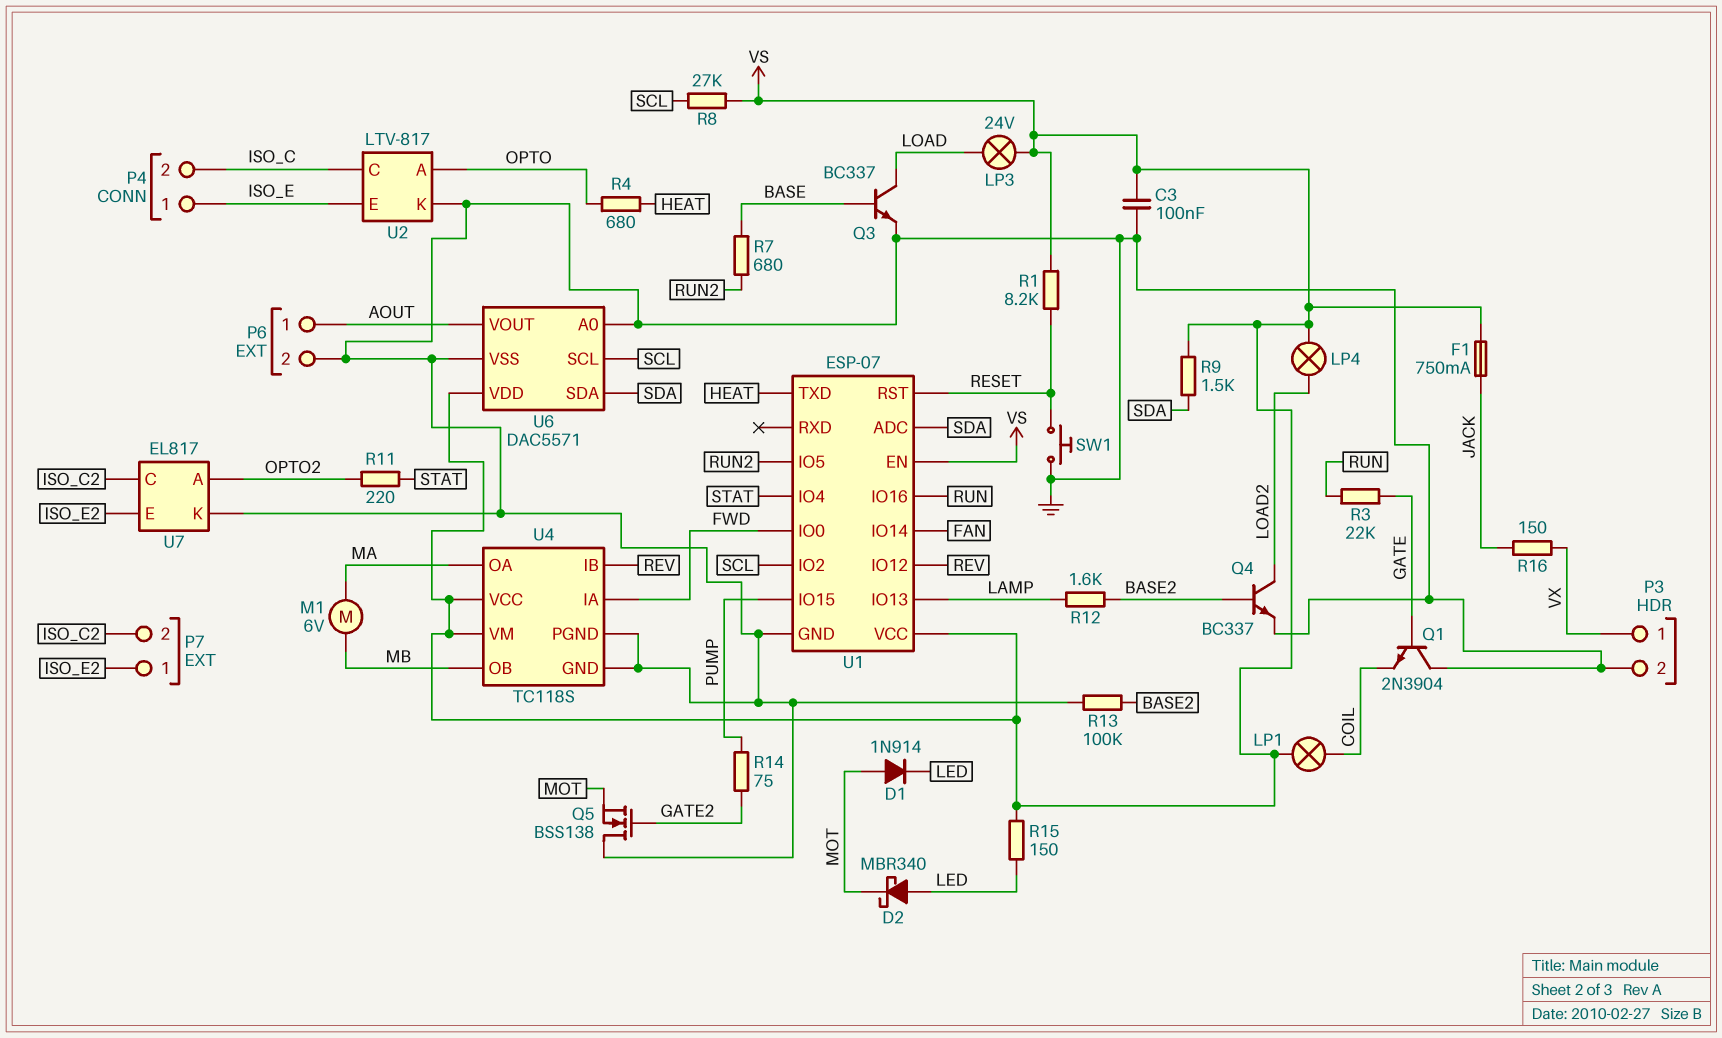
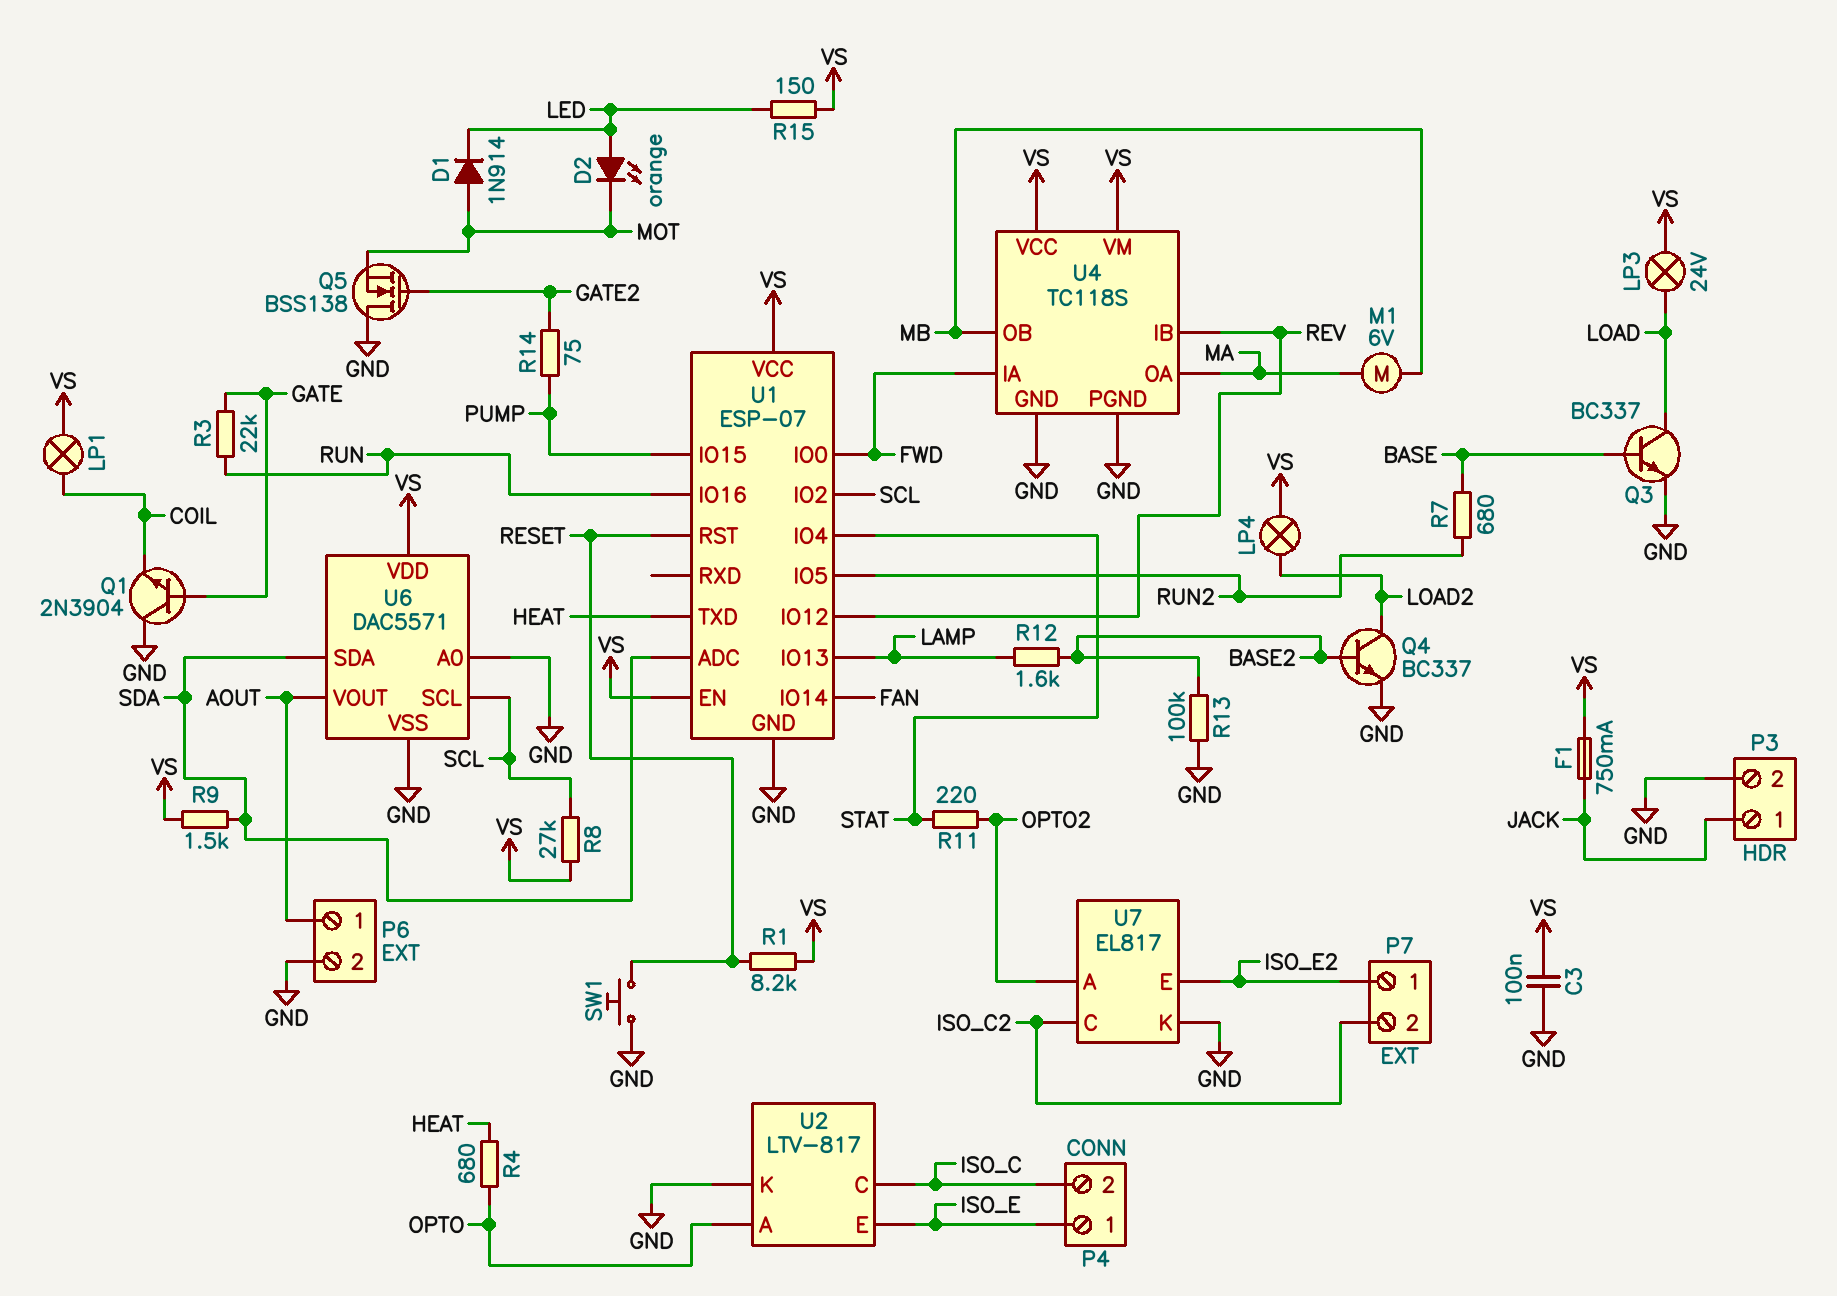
D2: schottky MBR340 (A LED, K MOT) -> LED orange (A LED, K MOT)
P3 pin 1: VX -> JACK
R16: 150 (JACK, VX) -> none

